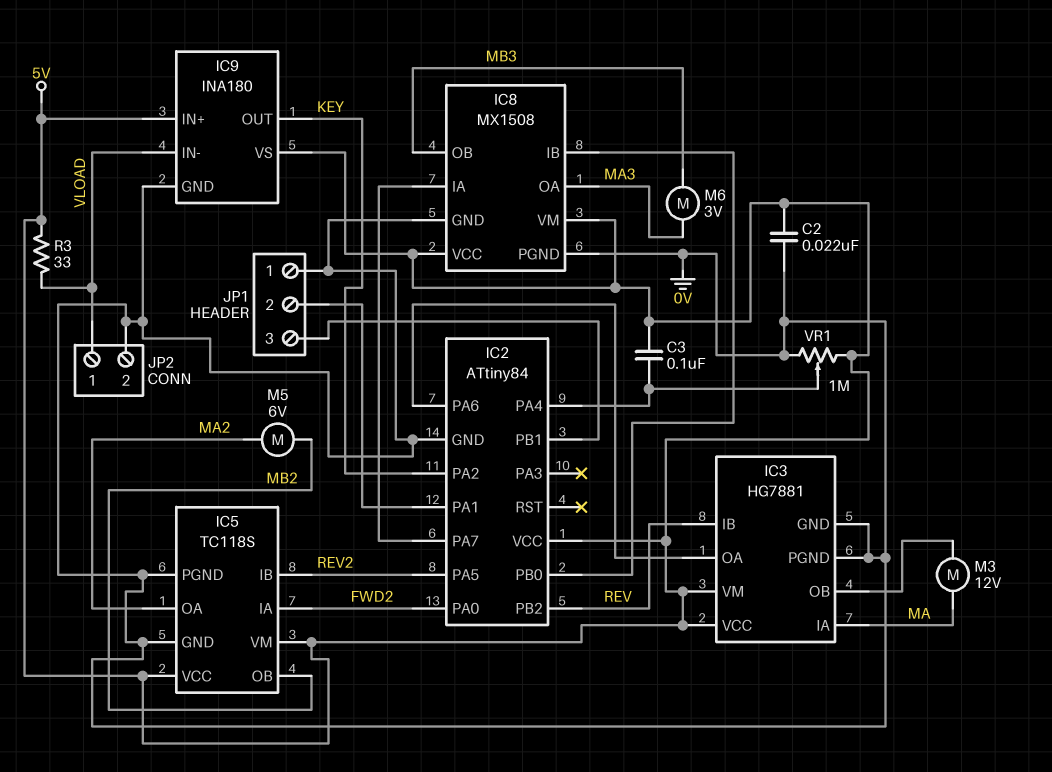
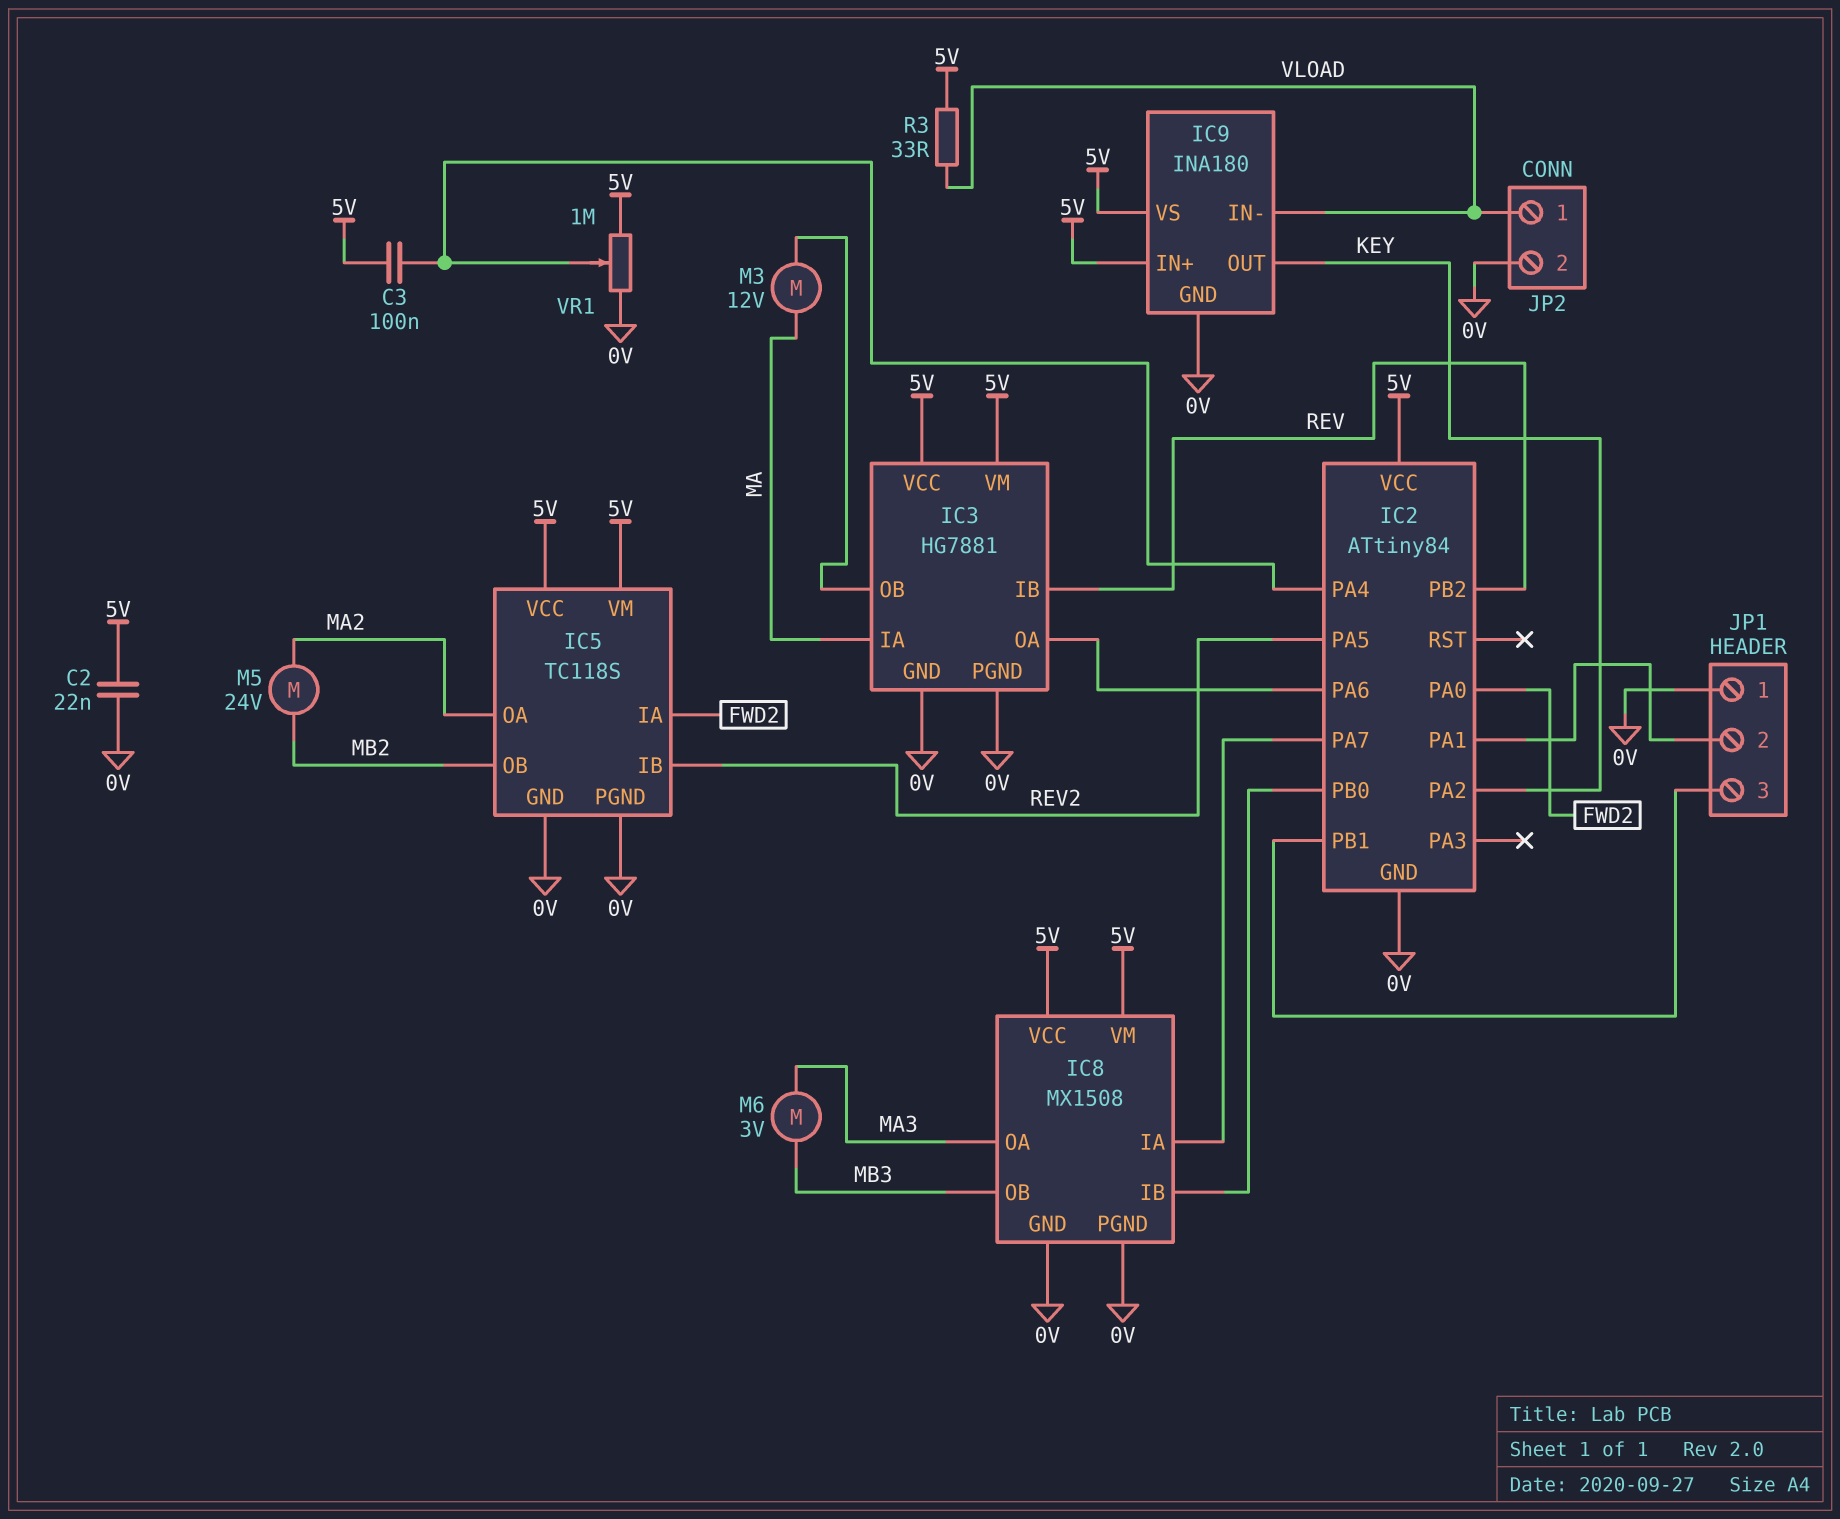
M5: motor 6V (MA2, MB2) -> motor 24V (MA2, MB2)

